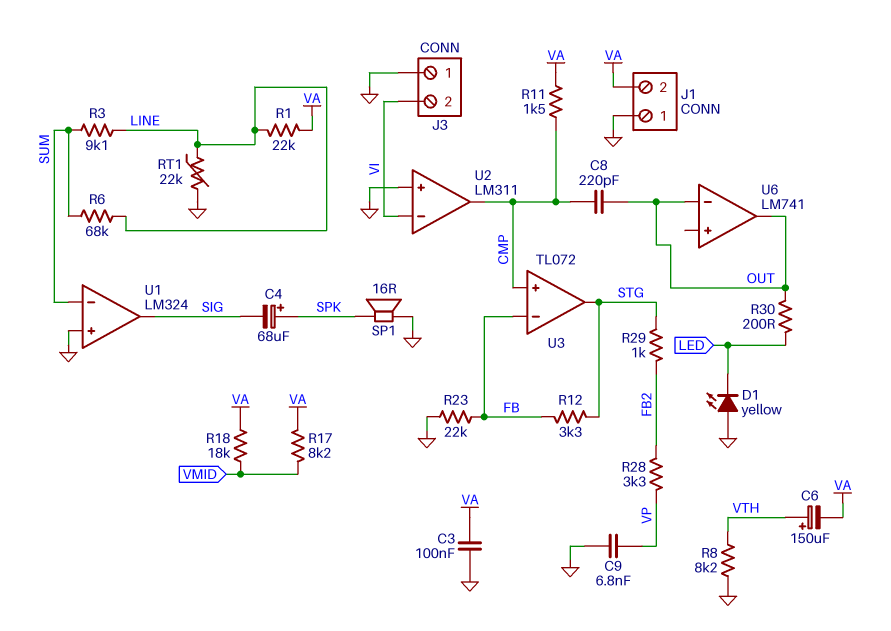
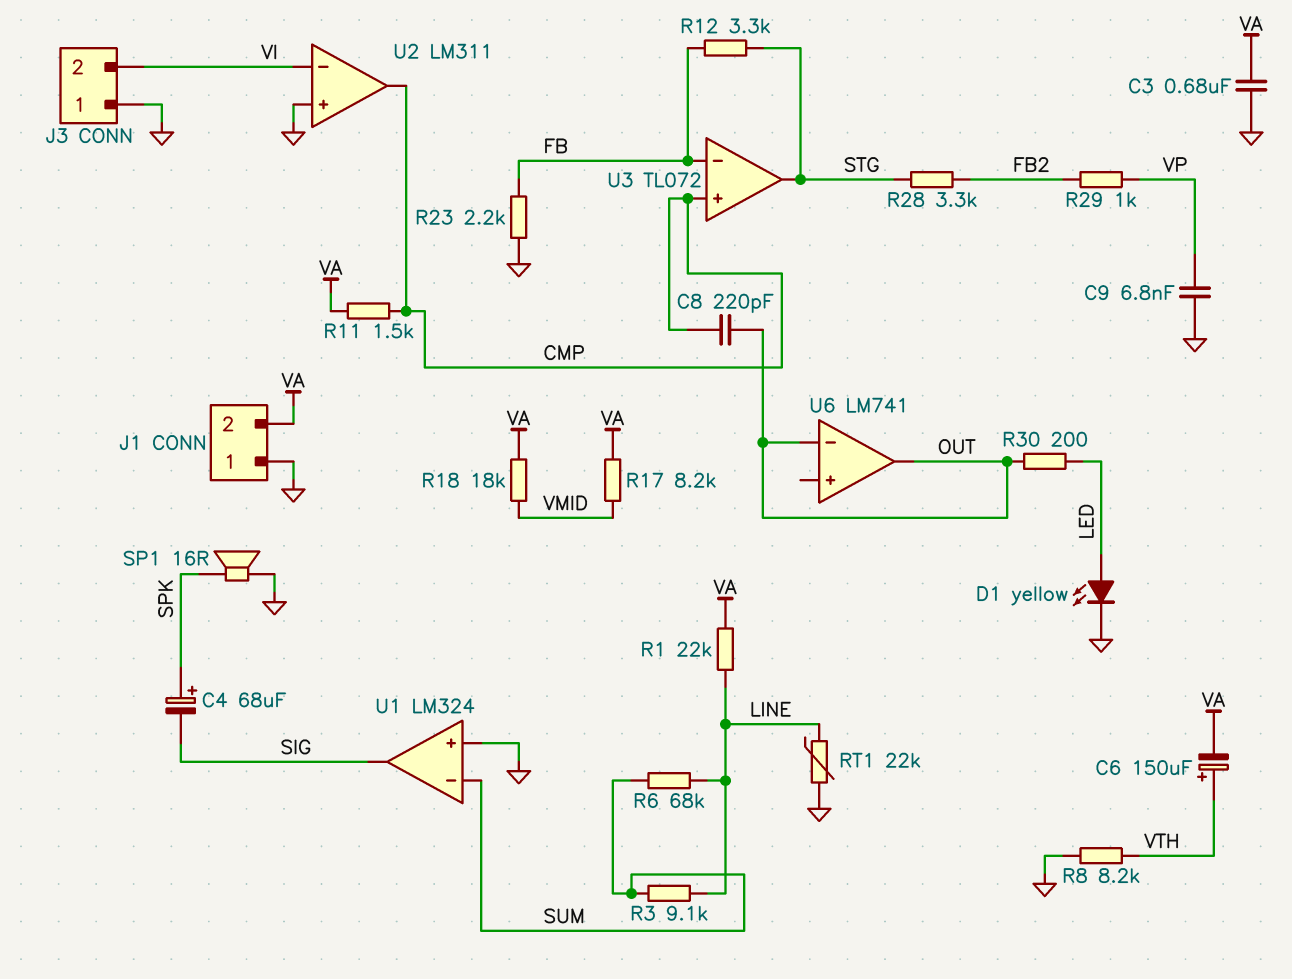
C3: 100nF (GND, VA) -> 680nF (GND, VA)
D1: LED yellow (A GND, K LED) -> LED yellow (A LED, K GND)
R23: 22k (FB, GND) -> 2.2k (FB, GND)
R28: 3.3k (FB2, VP) -> 3.3k (FB2, STG)
R29: 1k (FB2, STG) -> 1k (FB2, VP)

